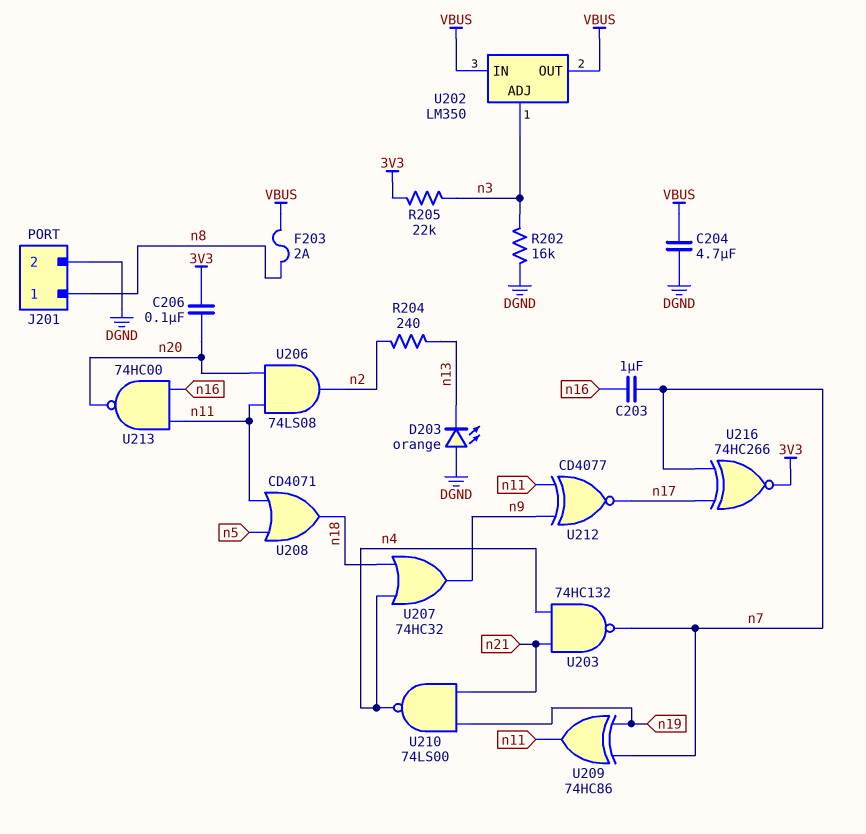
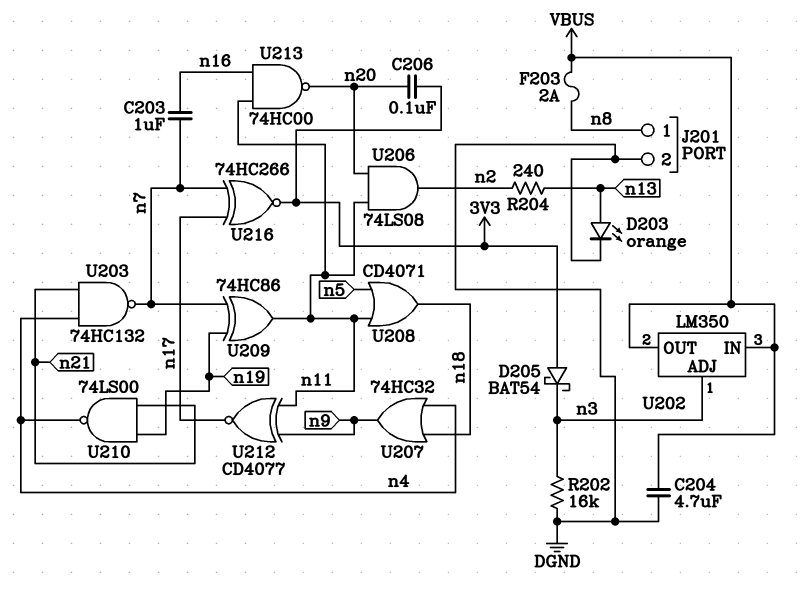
D203: LED orange (A DGND, K n13) -> LED orange (A n13, K DGND)
D205: none -> schottky BAT54 (A 3V3, K n3)
R205: 22k (3V3, n3) -> none

